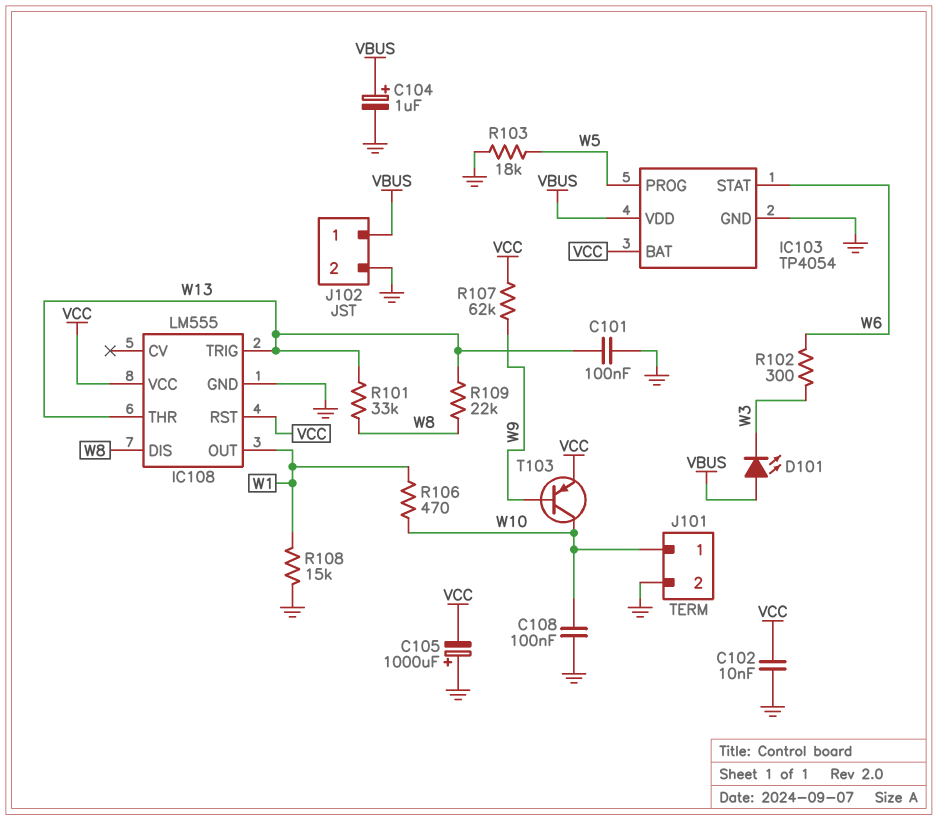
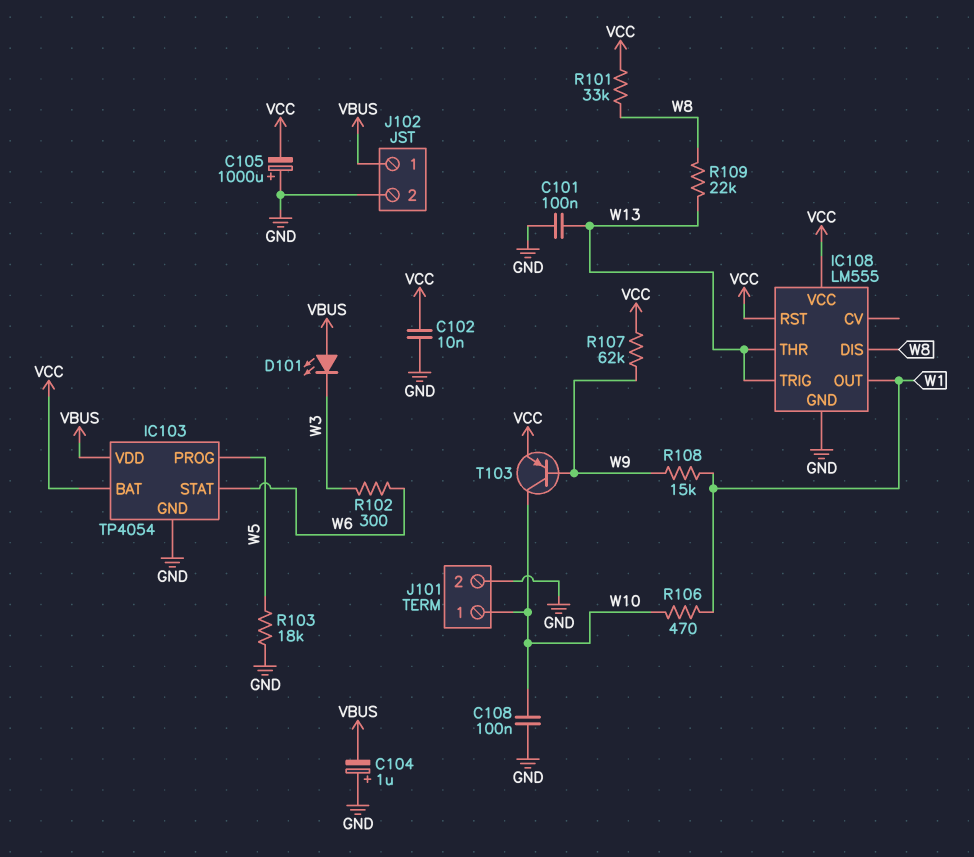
C104: 1uF (plus VBUS, minus GND) -> 1uF (plus GND, minus VBUS)
R101: 33k (W8, W13) -> 33k (VCC, W8)
R108: 15k (GND, W1) -> 15k (W1, W9)

